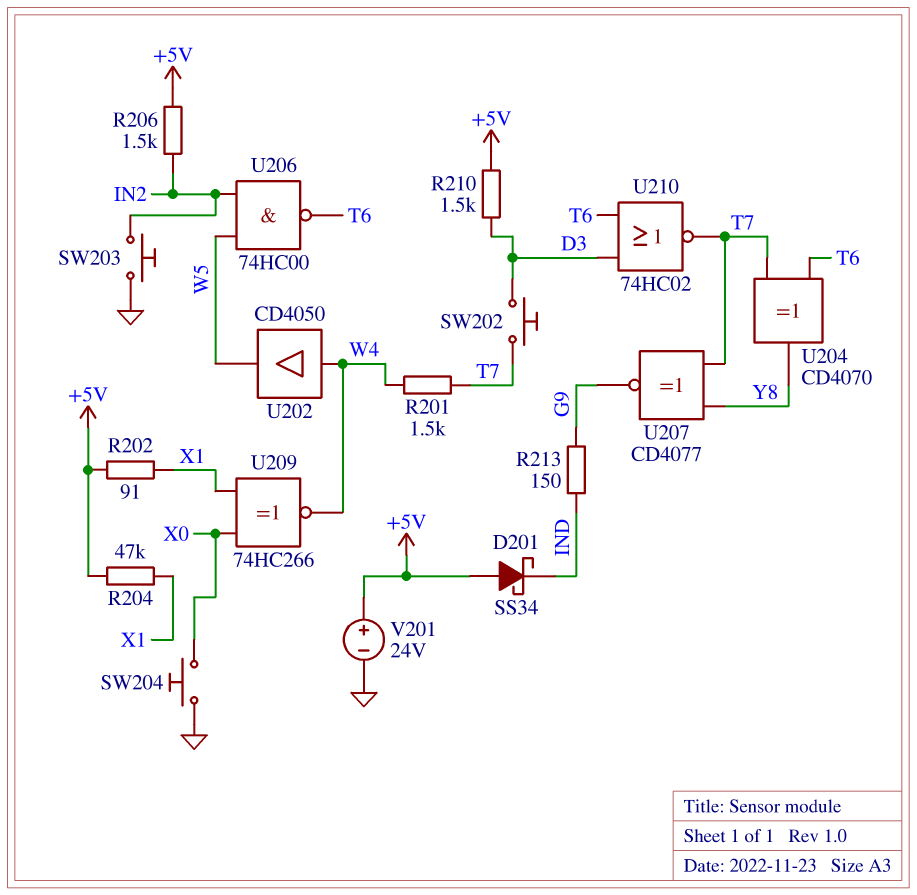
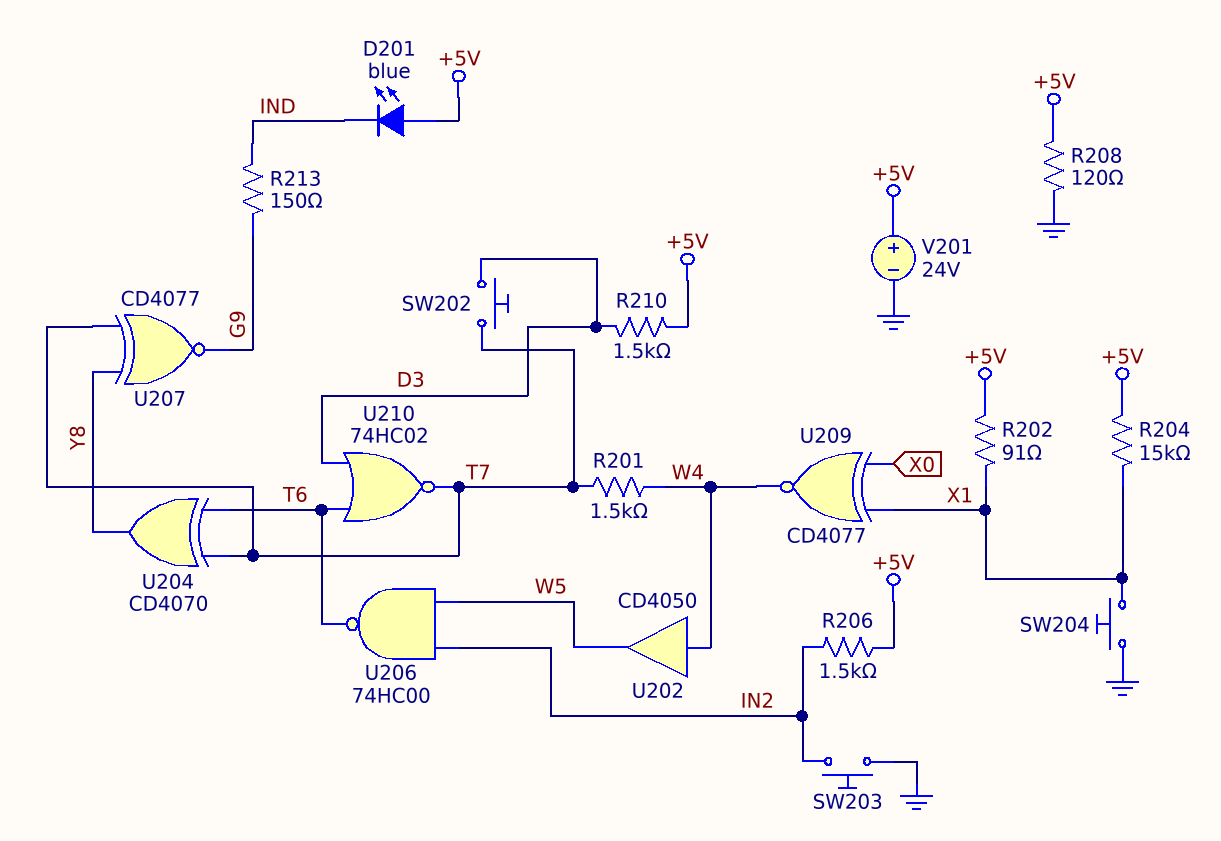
D201: schottky SS34 (A +5V, K IND) -> LED blue (A +5V, K IND)
R204: 47k (+5V, X1) -> 15k (+5V, X1)
R208: none -> 120 (+5V, GND)
SW204: button (GND, X0) -> button (GND, X1)
U209: XNOR 74HC266 (in X0, in X1, out W4) -> XNOR CD4077 (in X0, in X1, out W4)

